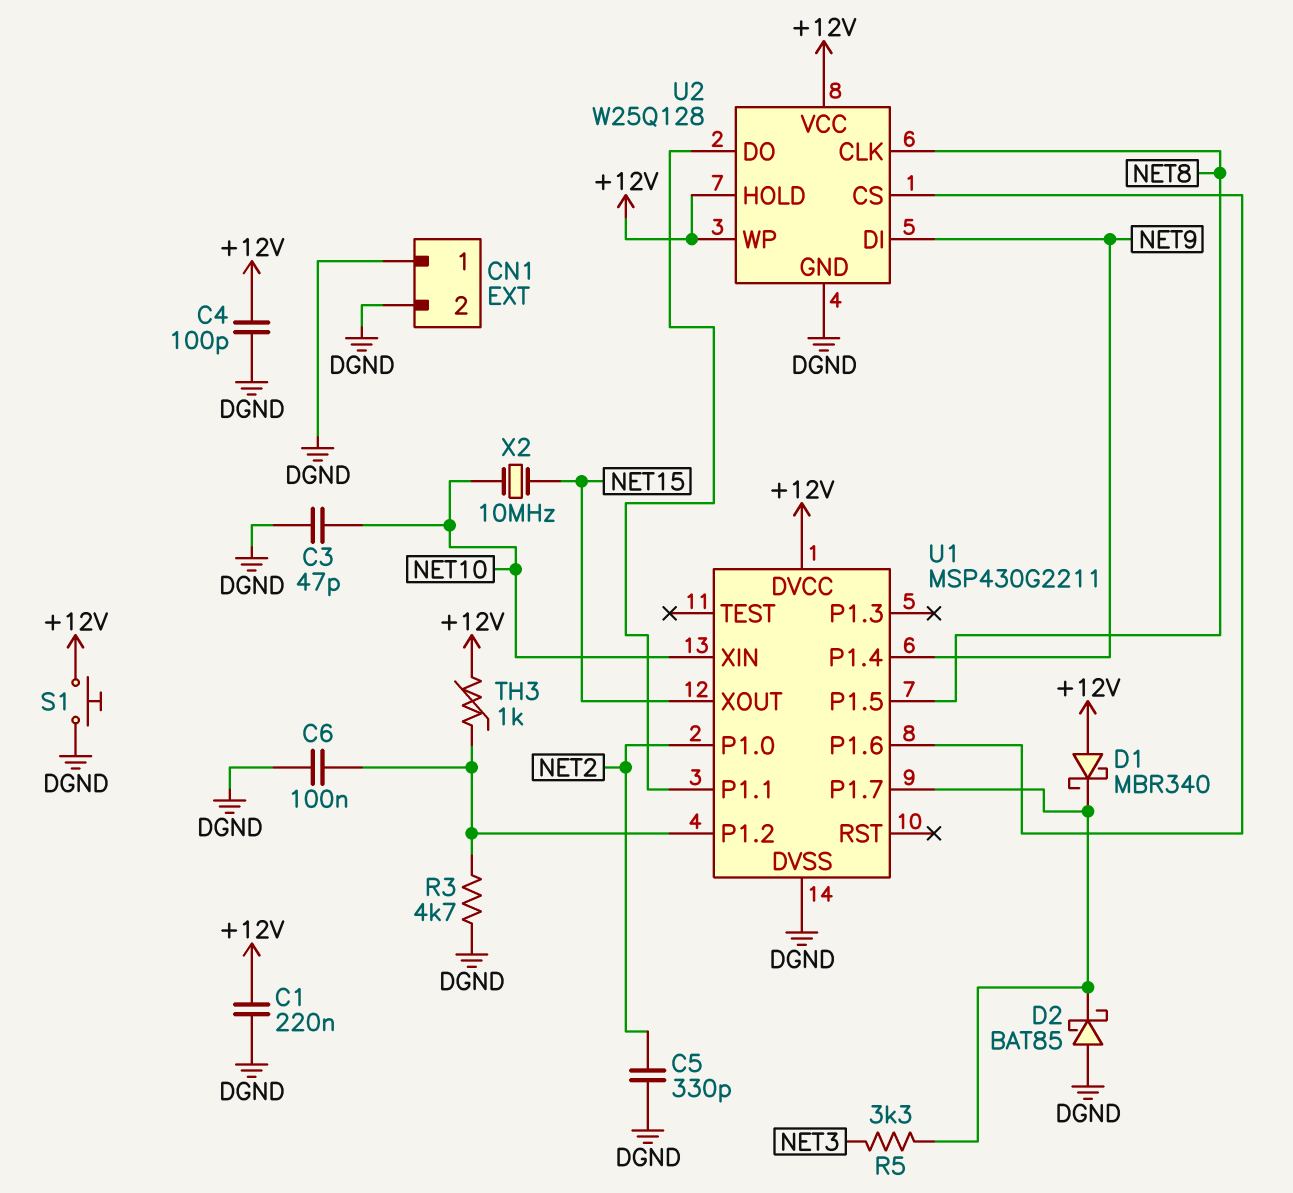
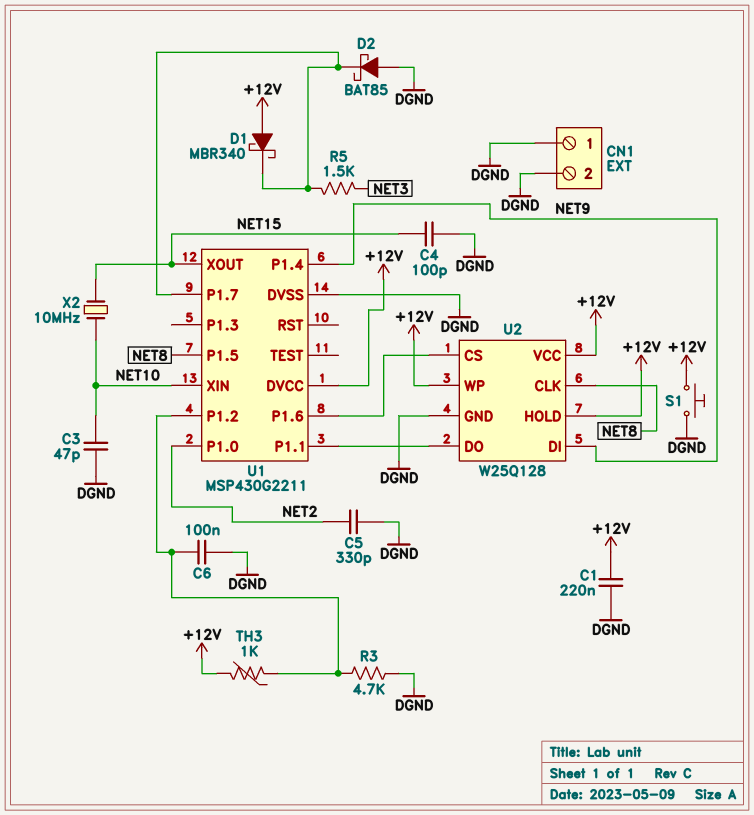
C4: 100pF (+12V, DGND) -> 100pF (DGND, NET15)
R5: 3.3k (NET3, U1/P1.7) -> 1.5k (NET3, U1/P1.7)

